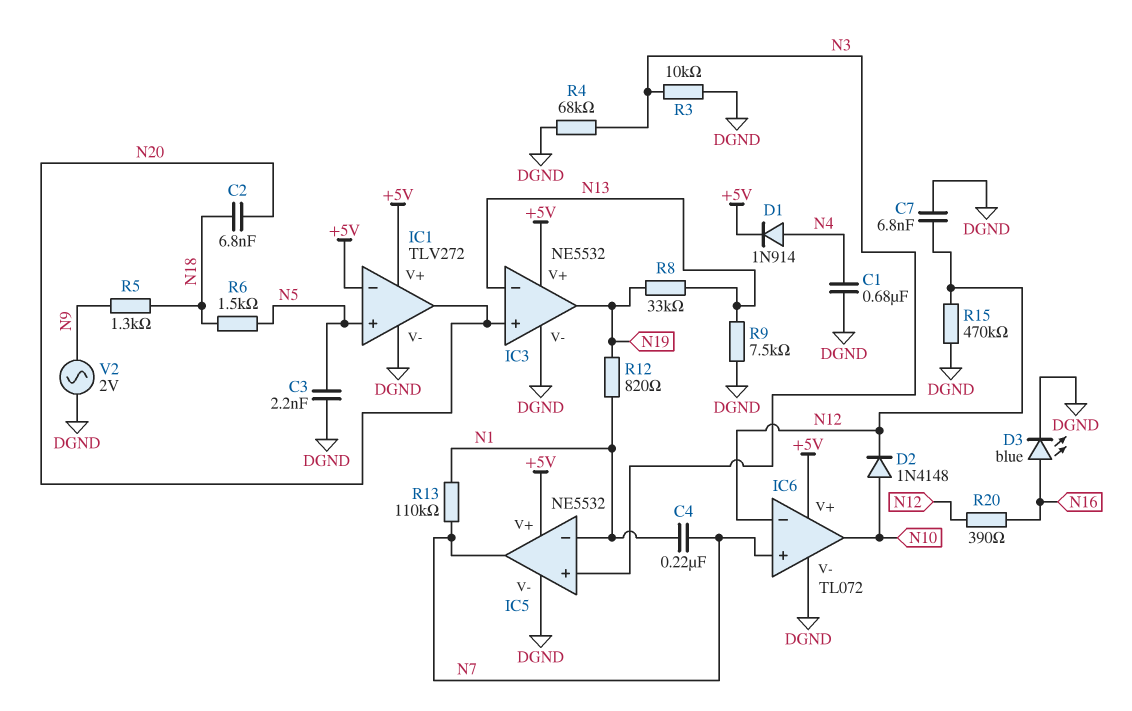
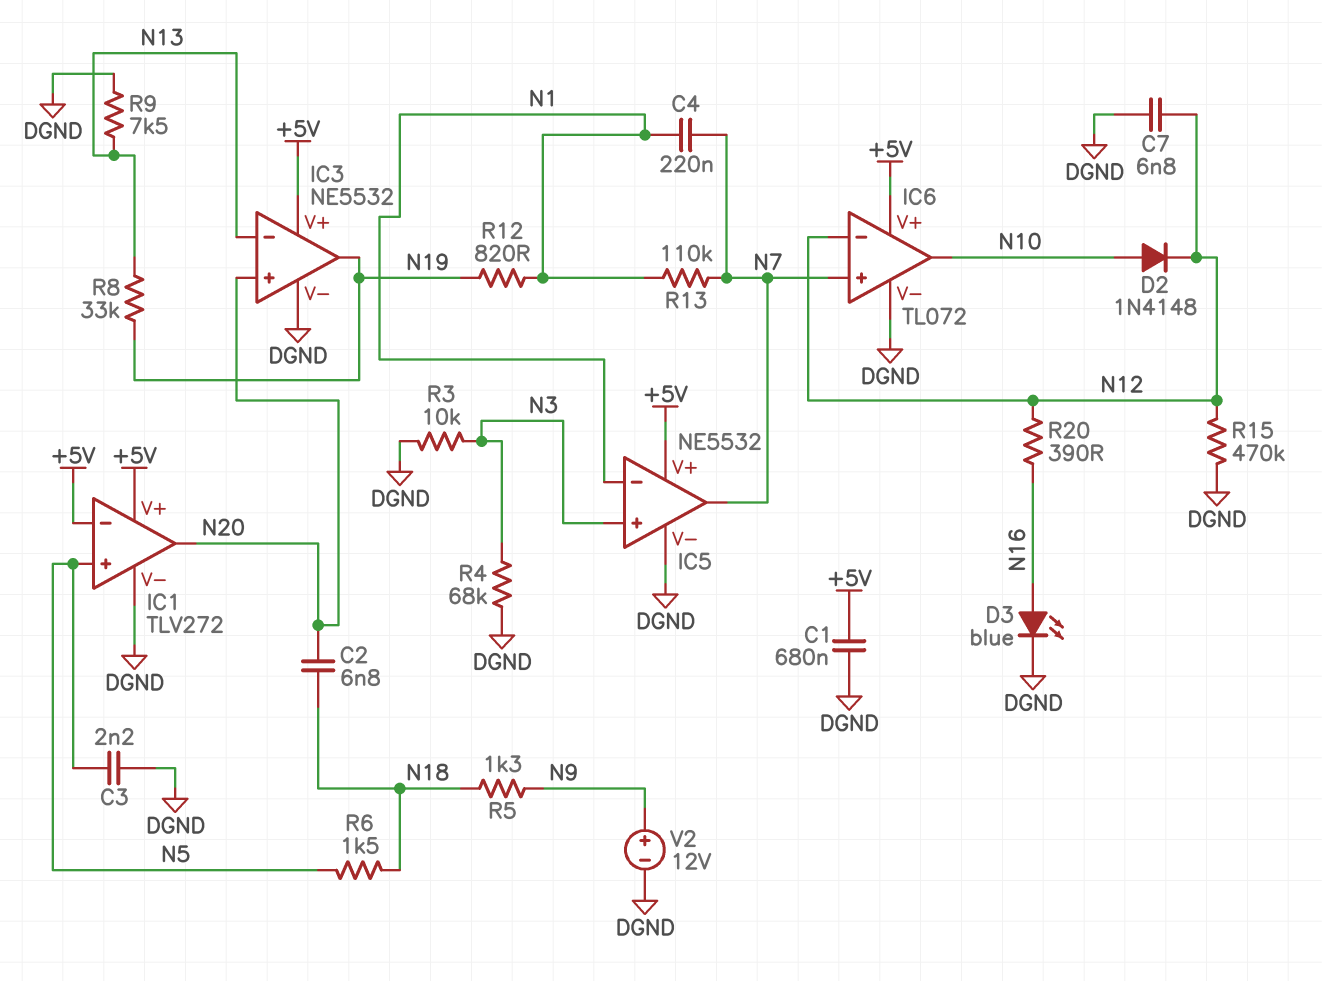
C1: 680nF (DGND, N4) -> 680nF (+5V, DGND)
D1: diode 1N914 (A N4, K +5V) -> none
V2: AC 2V (DGND, N9) -> 12V (plus N9, minus DGND)

